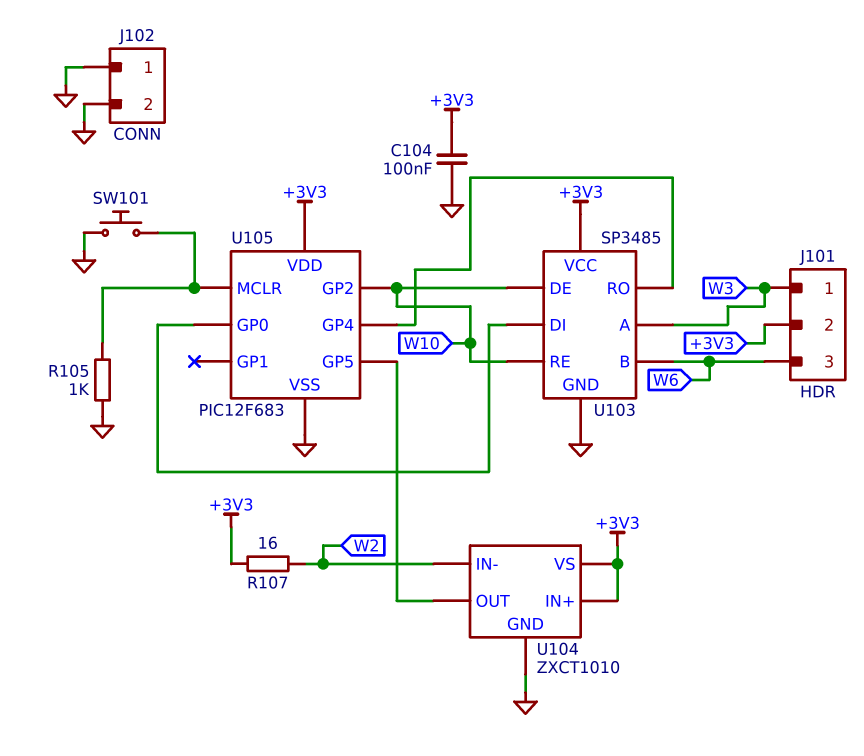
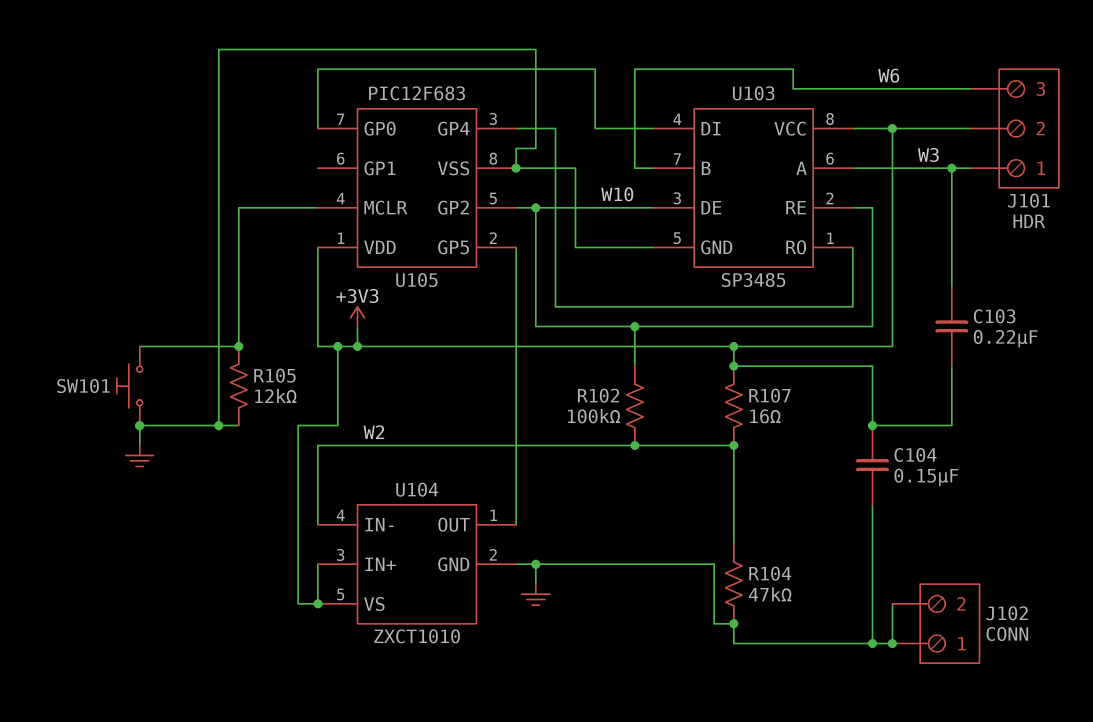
C103: none -> 220nF (+3V3, W3)
C104: 100nF (+3V3, GND) -> 150nF (+3V3, GND)
R102: none -> 100k (W2, W10)
R104: none -> 47k (GND, W2)
R105: 1k (GND, U105/MCLR) -> 12k (GND, U105/MCLR)

